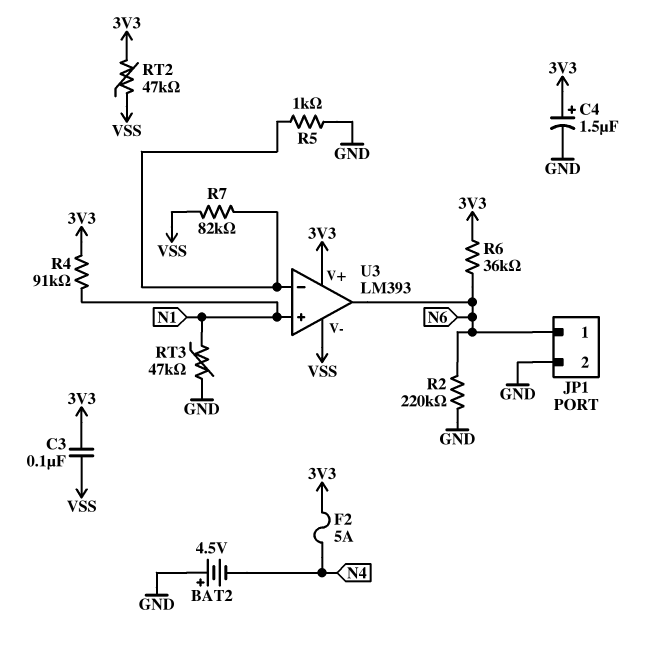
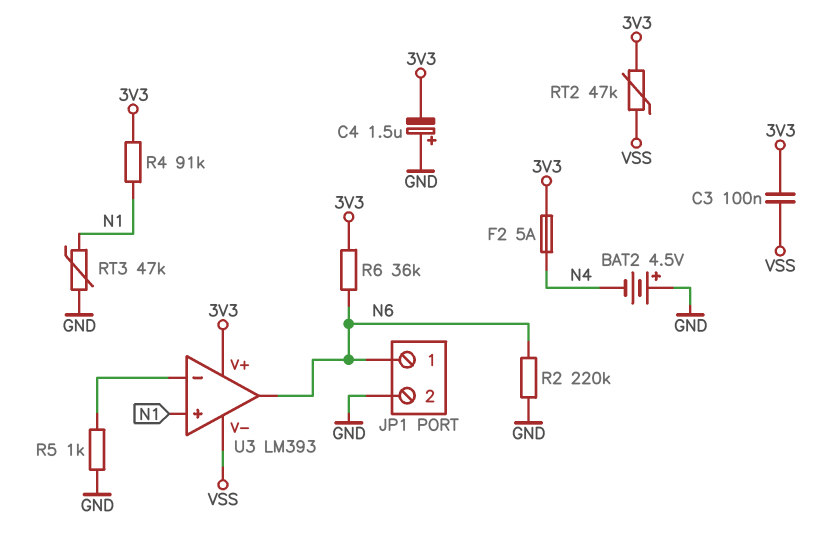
C4: 1.5uF (plus 3V3, minus GND) -> 1.5uF (plus GND, minus 3V3)
R7: 82k (U3/in-, VSS) -> none

